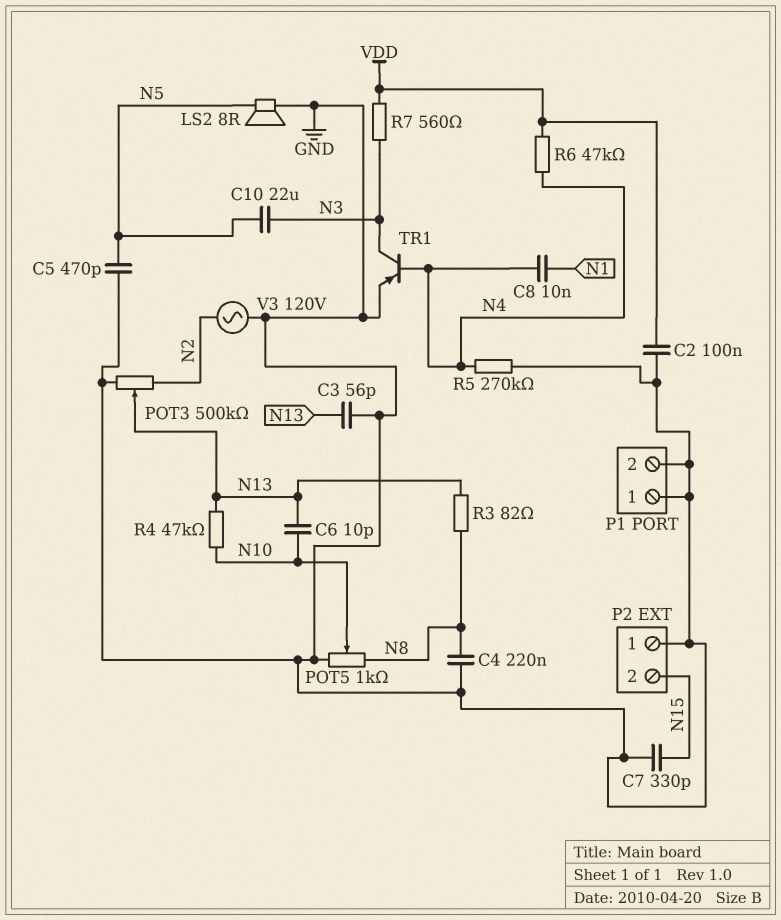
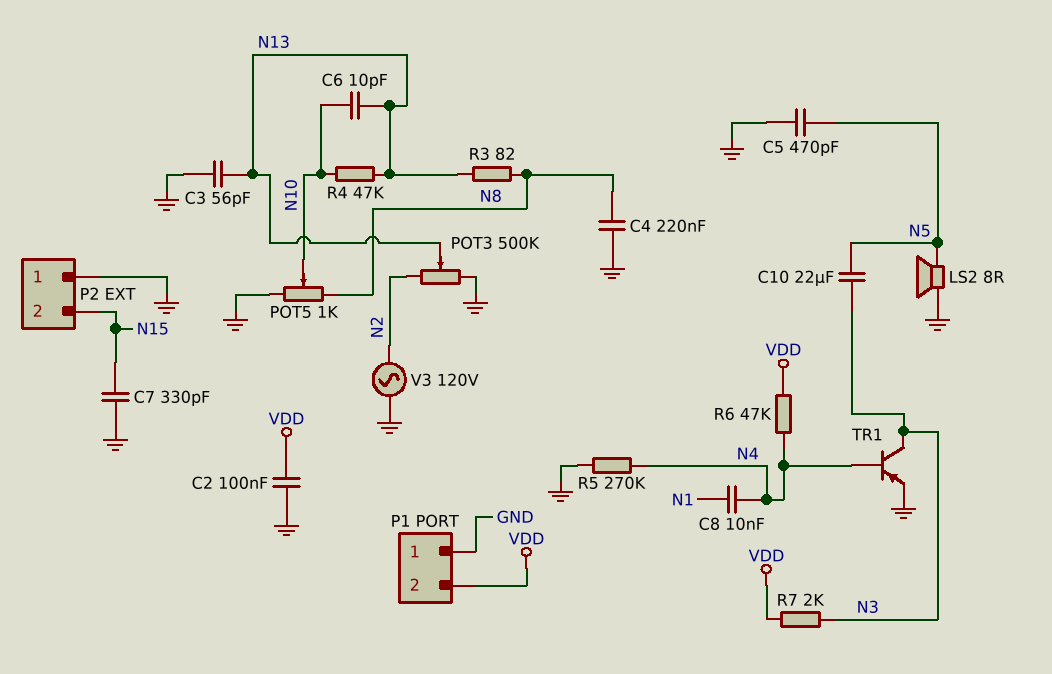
P1 pin 2: GND -> VDD
R7: 560 (N3, VDD) -> 2k (N3, VDD)

